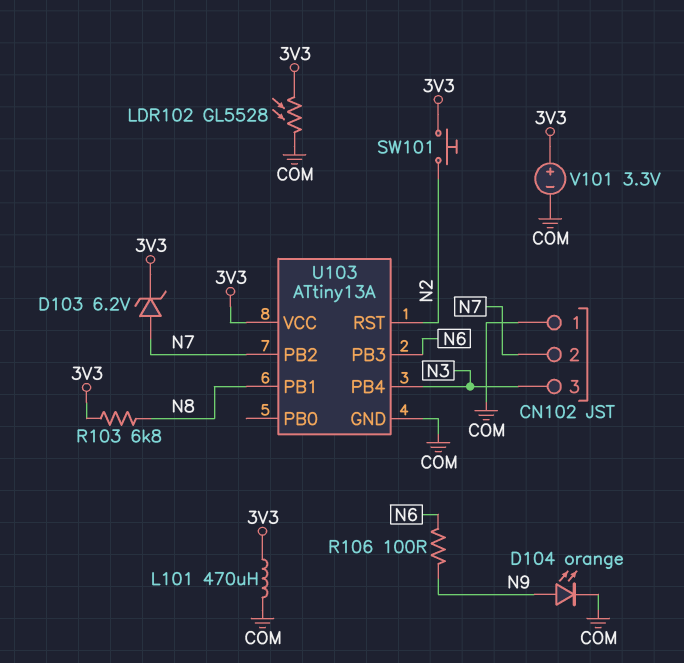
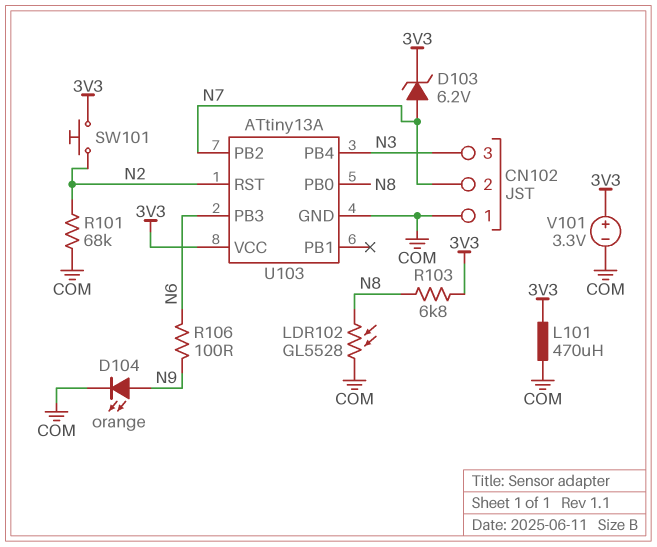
LDR102: GL5528 (3V3, COM) -> GL5528 (COM, N8)
R101: none -> 68k (COM, N2)
U103 pin PB0: none -> N8
U103 pin PB1: N8 -> none

